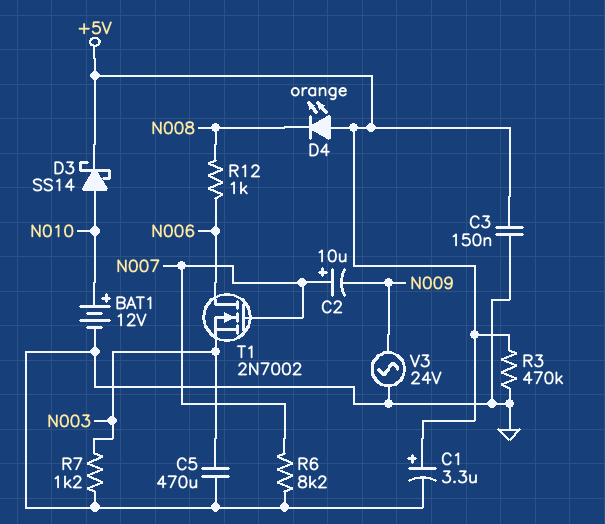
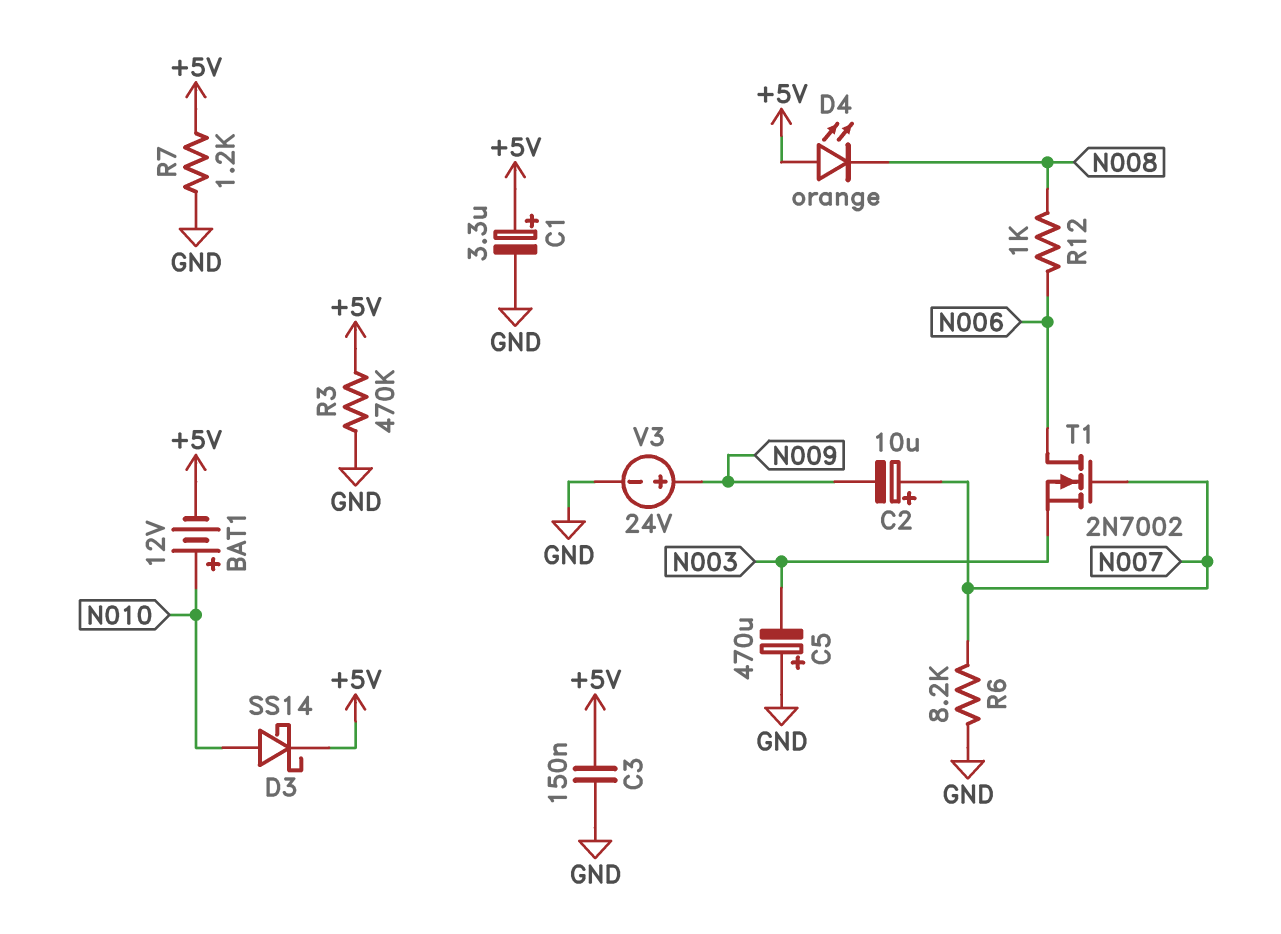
BAT1: 12V (plus N010, minus GND) -> 12V (plus N010, minus +5V)
C5: 470uF (GND, N003) -> 470uF (plus GND, minus N003)
R7: 1.2k (GND, N003) -> 1.2k (+5V, GND)
V3: AC 24V (GND, N009) -> 24V (plus N009, minus GND)

